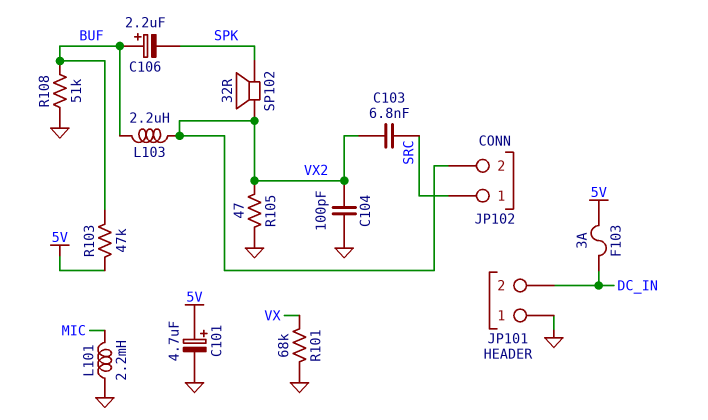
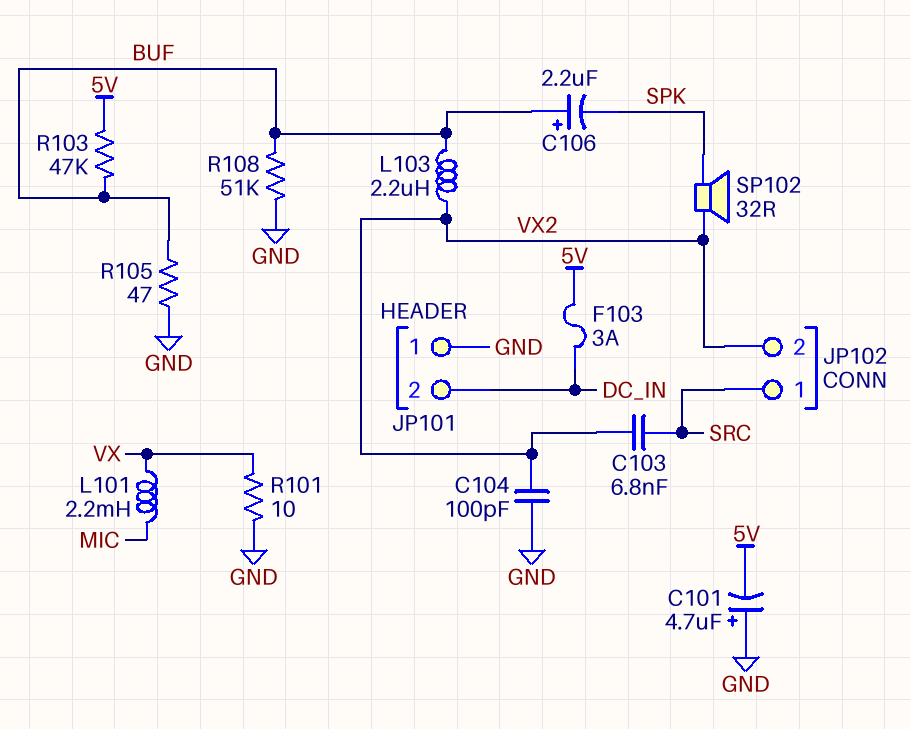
C101: 4.7uF (plus 5V, minus GND) -> 4.7uF (plus GND, minus 5V)
L101: 2.2mH (GND, MIC) -> 2.2mH (MIC, VX)
R101: 68k (GND, VX) -> 10 (GND, VX)
R105: 47 (GND, VX2) -> 47 (BUF, GND)

